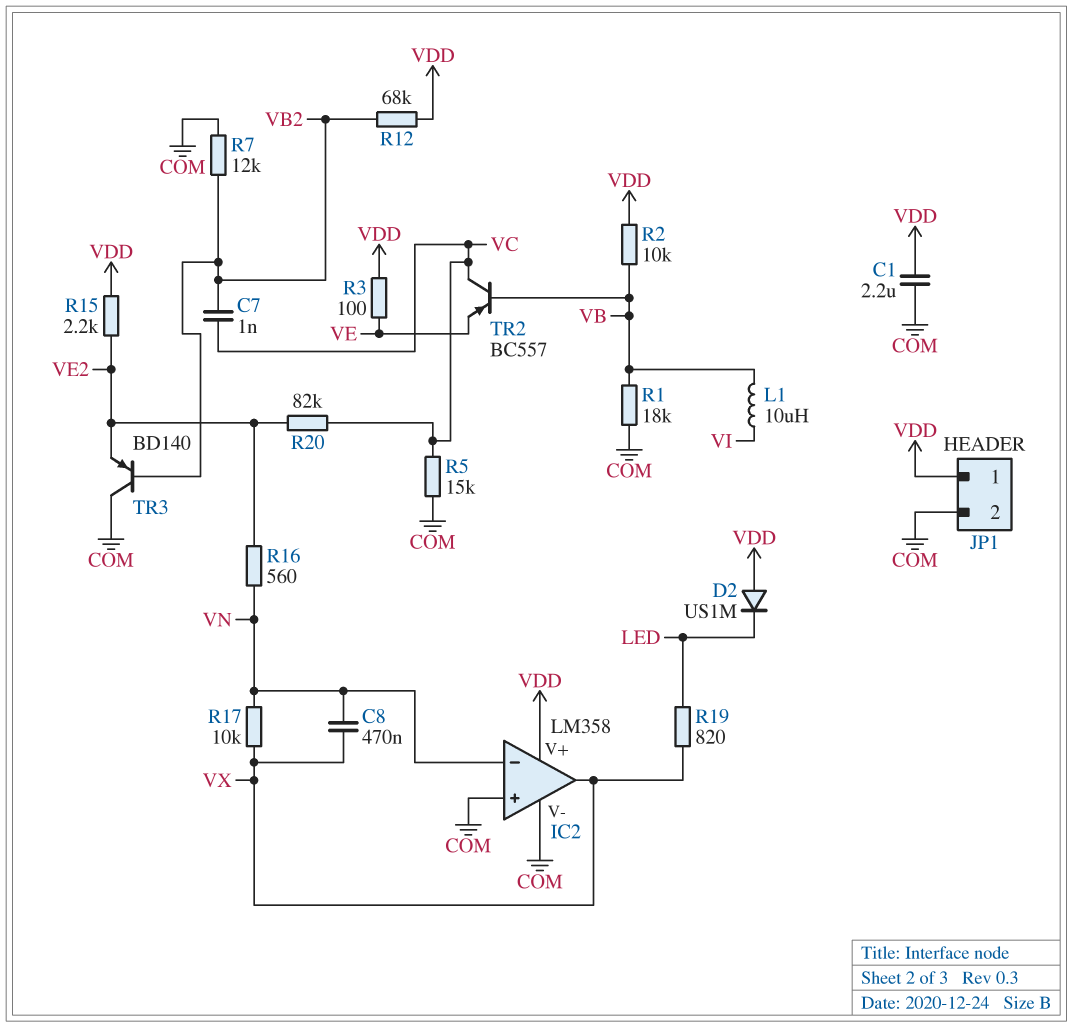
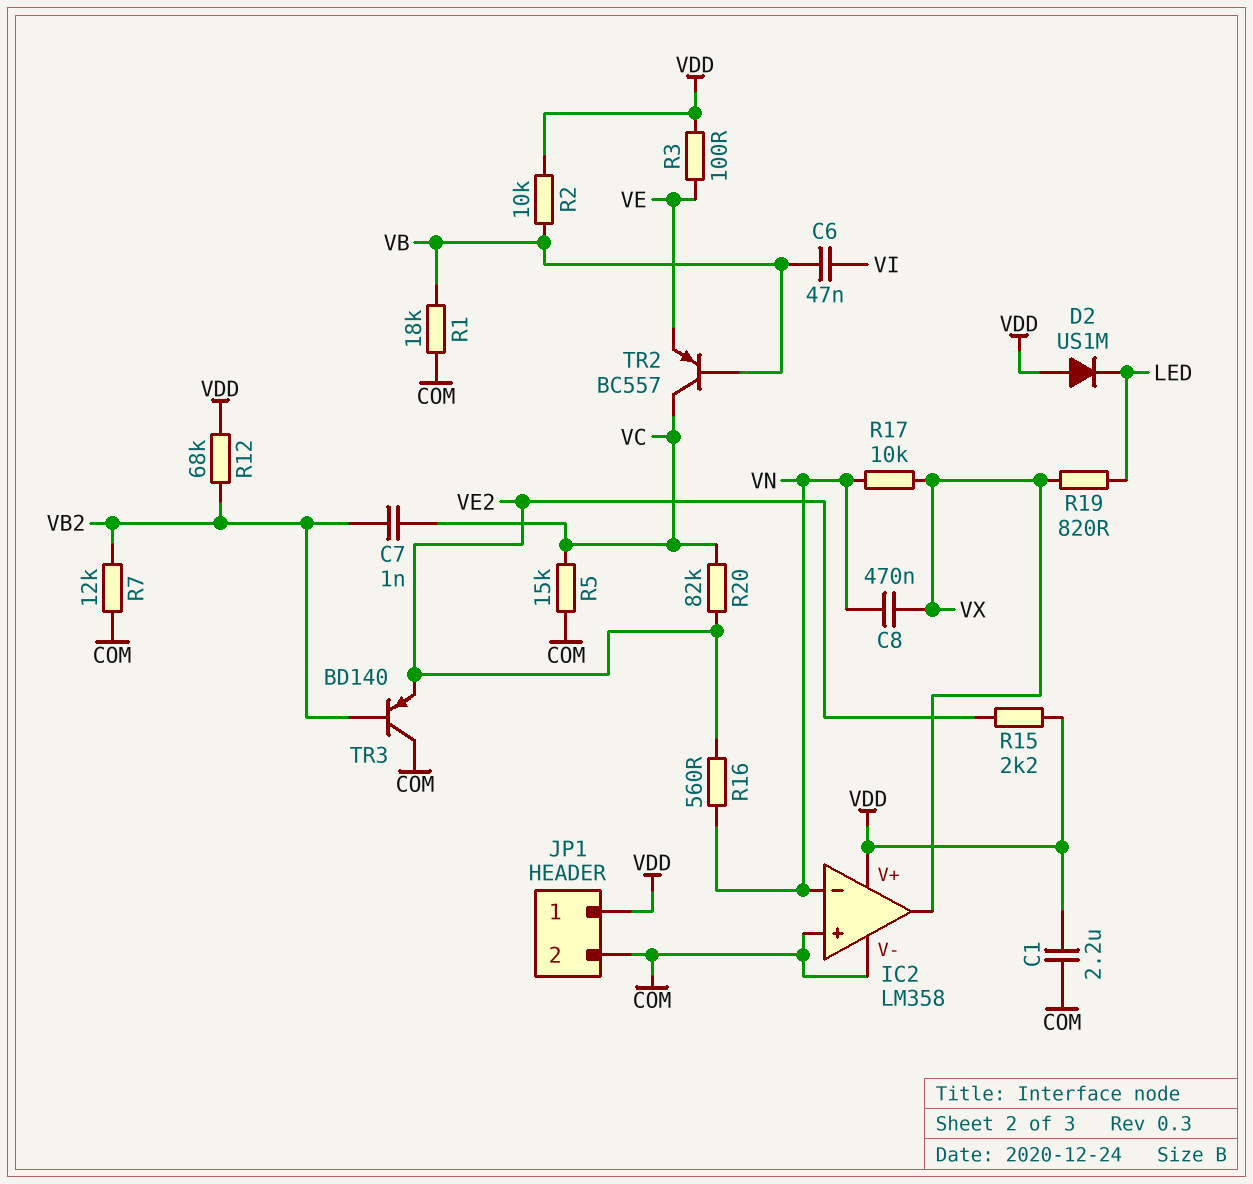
C6: none -> 47nF (VB, VI)
L1: 10uH (VB, VI) -> none

